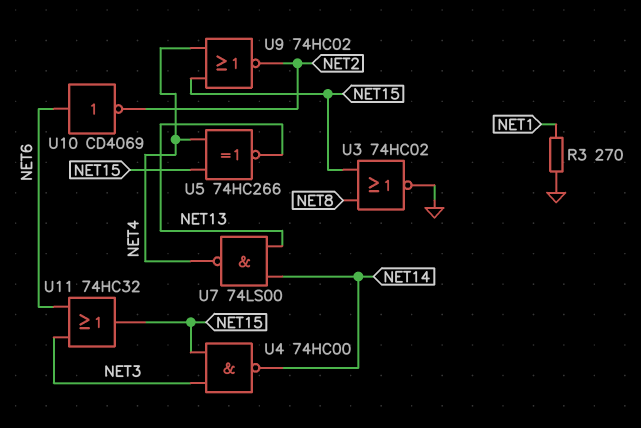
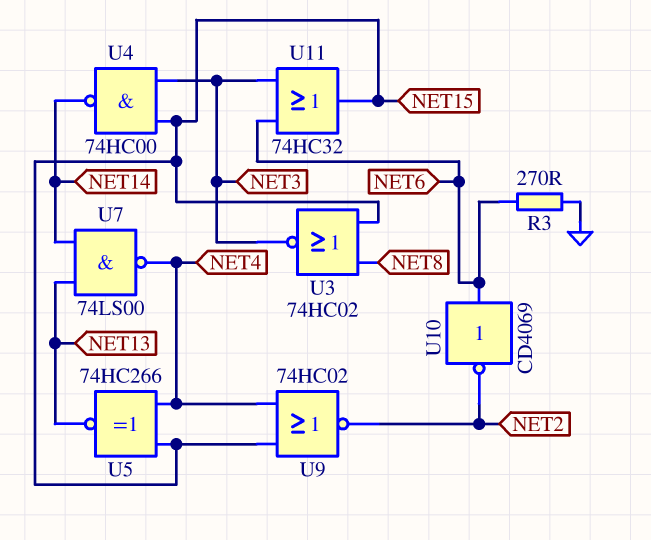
R3: 270 (GND, NET1) -> 270 (GND, NET6)
U3: NOR 74HC02 (in NET8, in NET15, out GND) -> NOR 74HC02 (in NET8, in NET15, out NET3)

